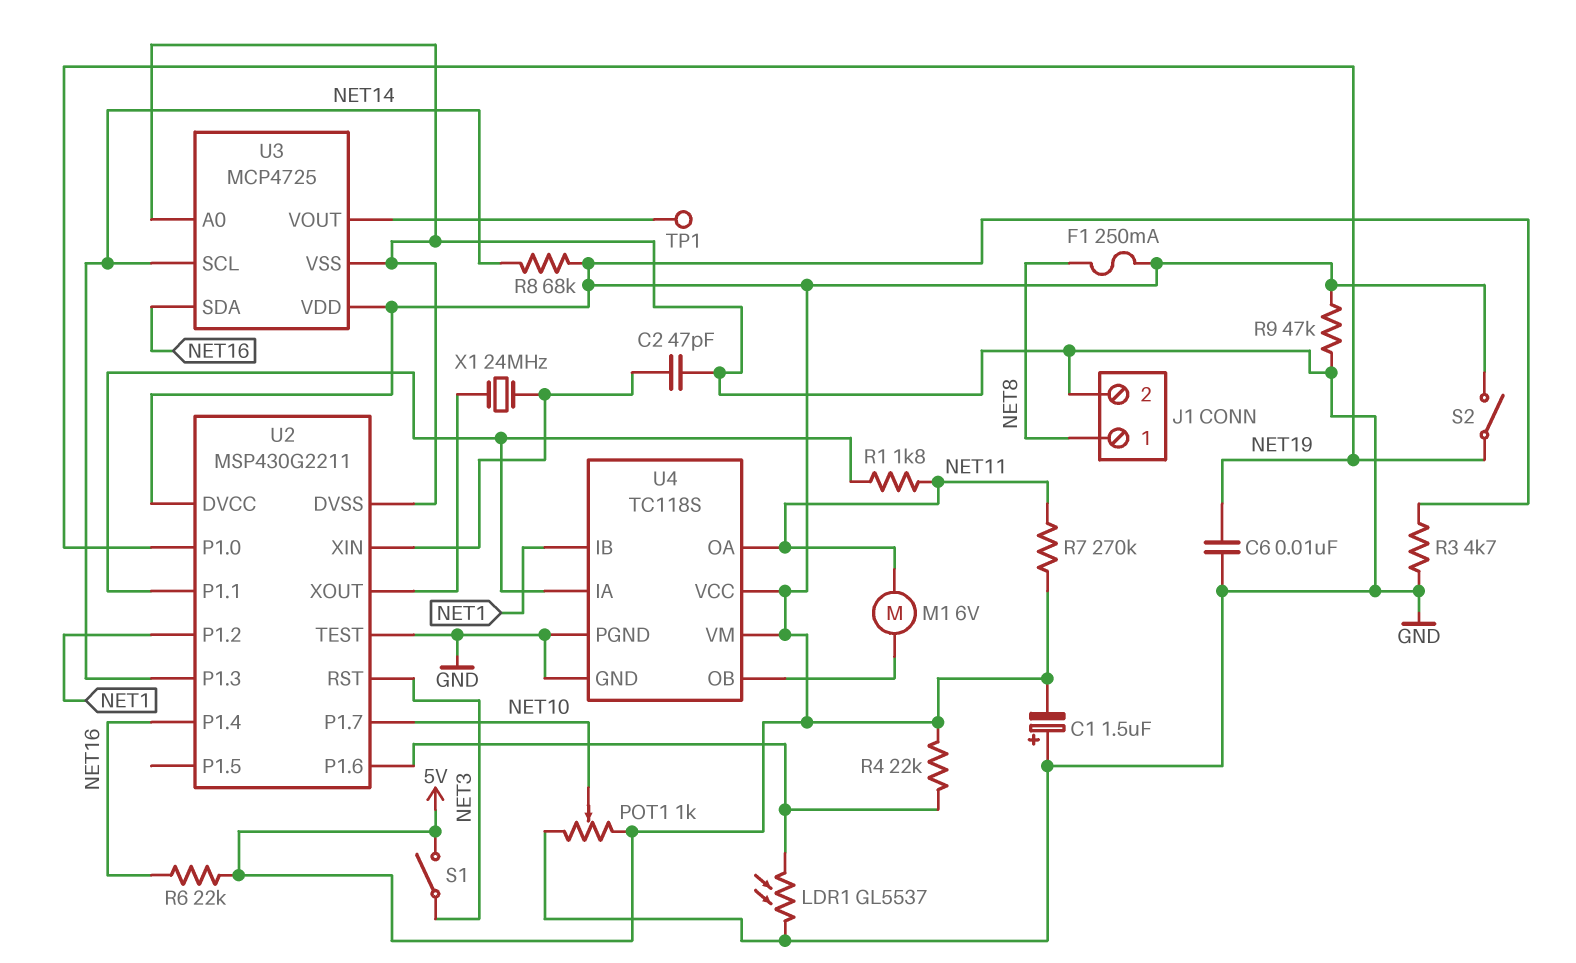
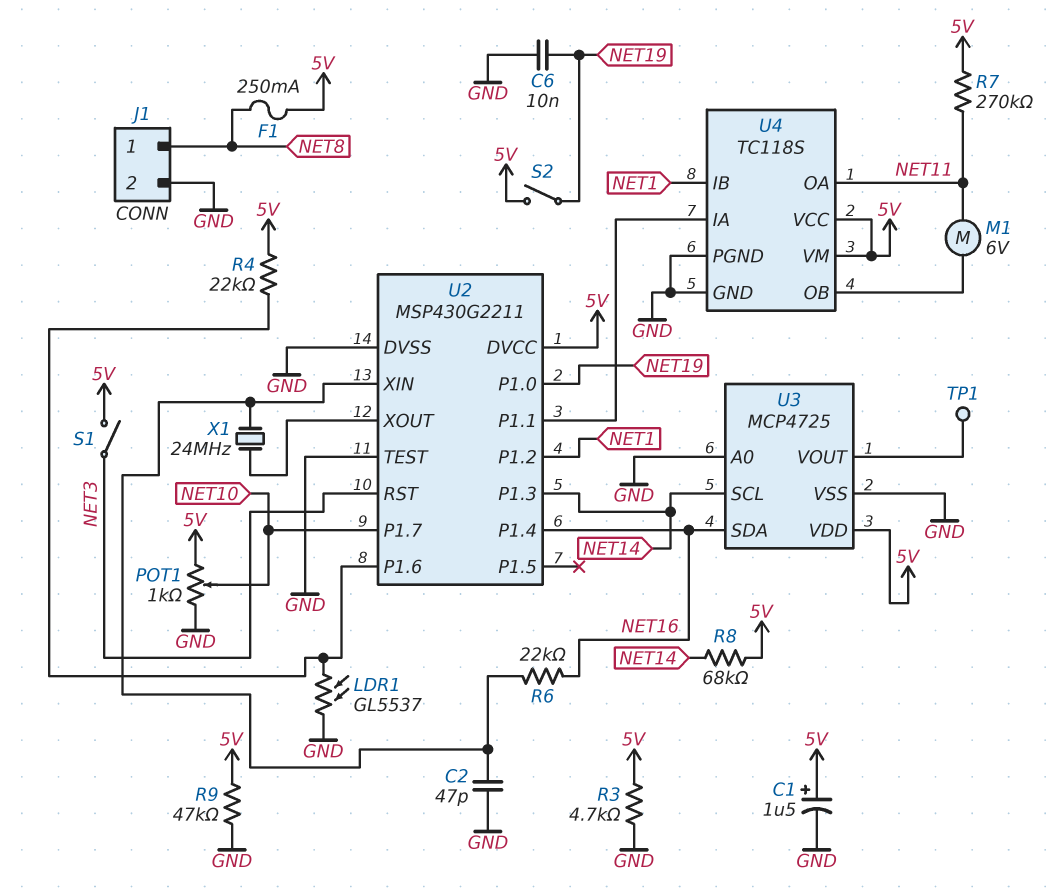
C1: 1.5uF (plus GND, minus 5V) -> 1.5uF (plus 5V, minus GND)
R1: 1.8k (NET11, U2/P1.1) -> none
R6: 22k (5V, NET16) -> 22k (NET16, U2/XIN)

